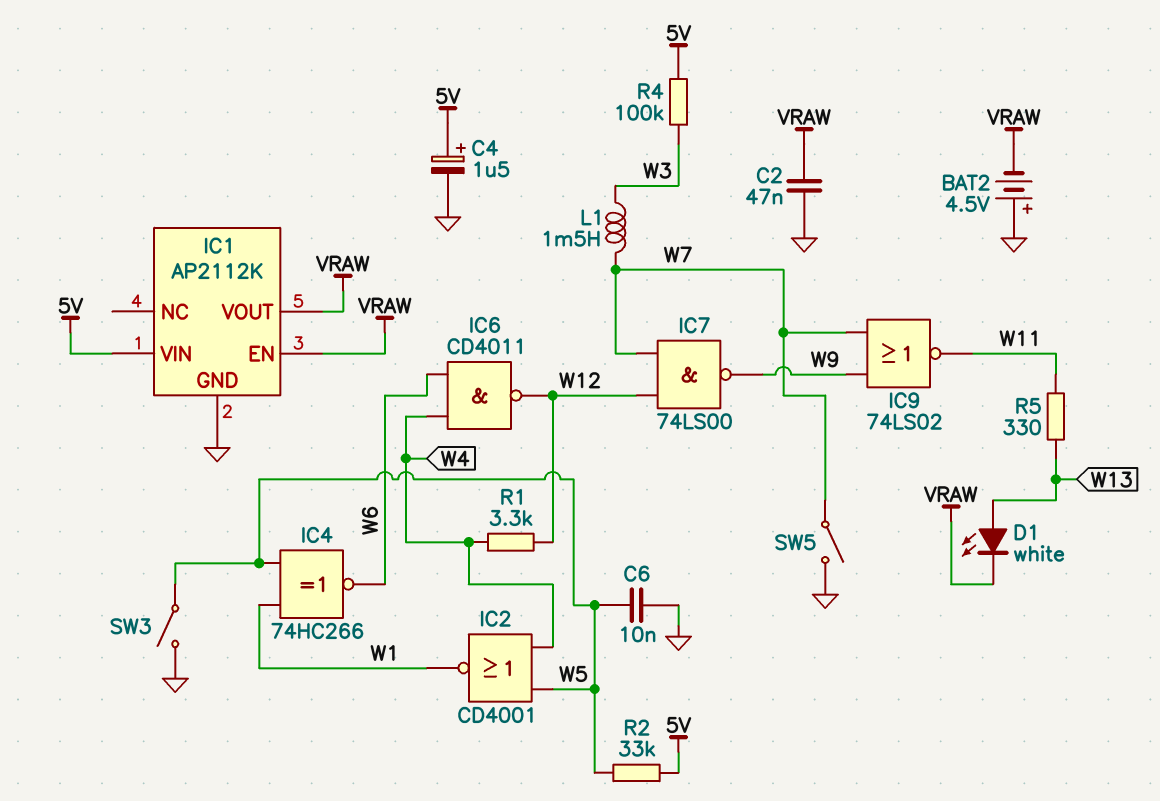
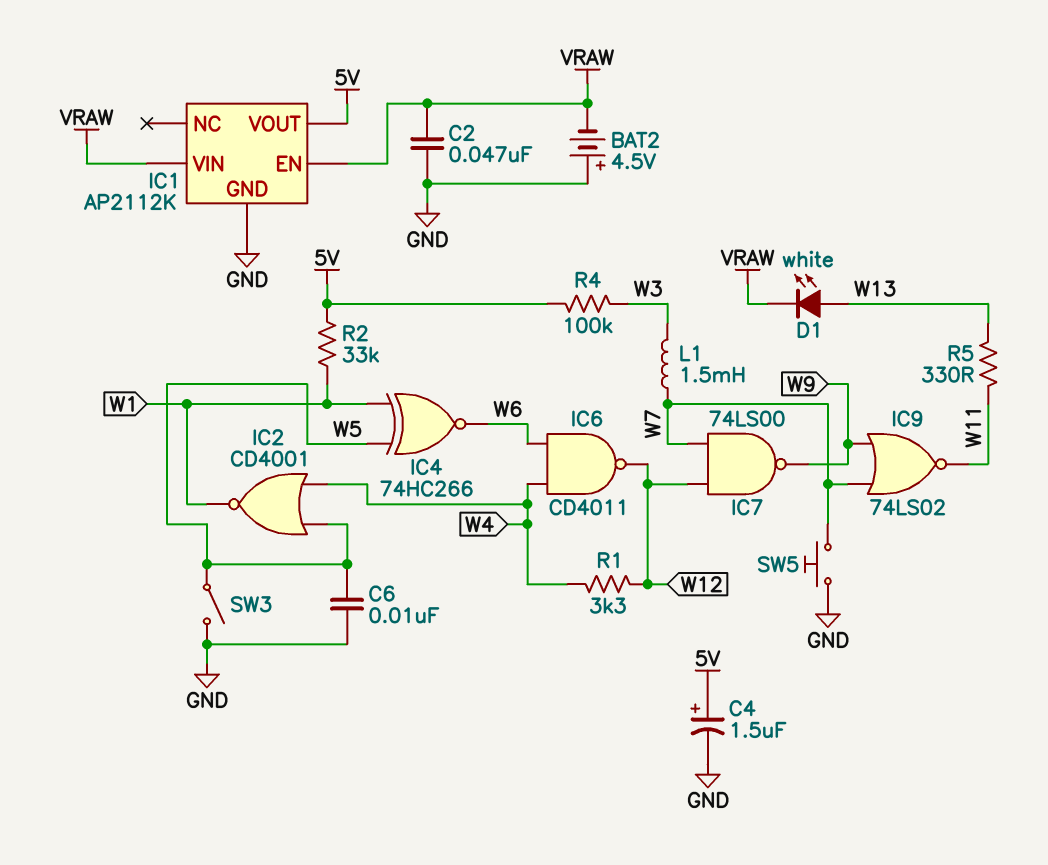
IC1 pin VIN: 5V -> VRAW
IC1 pin VOUT: VRAW -> 5V
R2: 33k (5V, W5) -> 33k (5V, W1)
SW5: switch (GND, W7) -> button (GND, W7)

